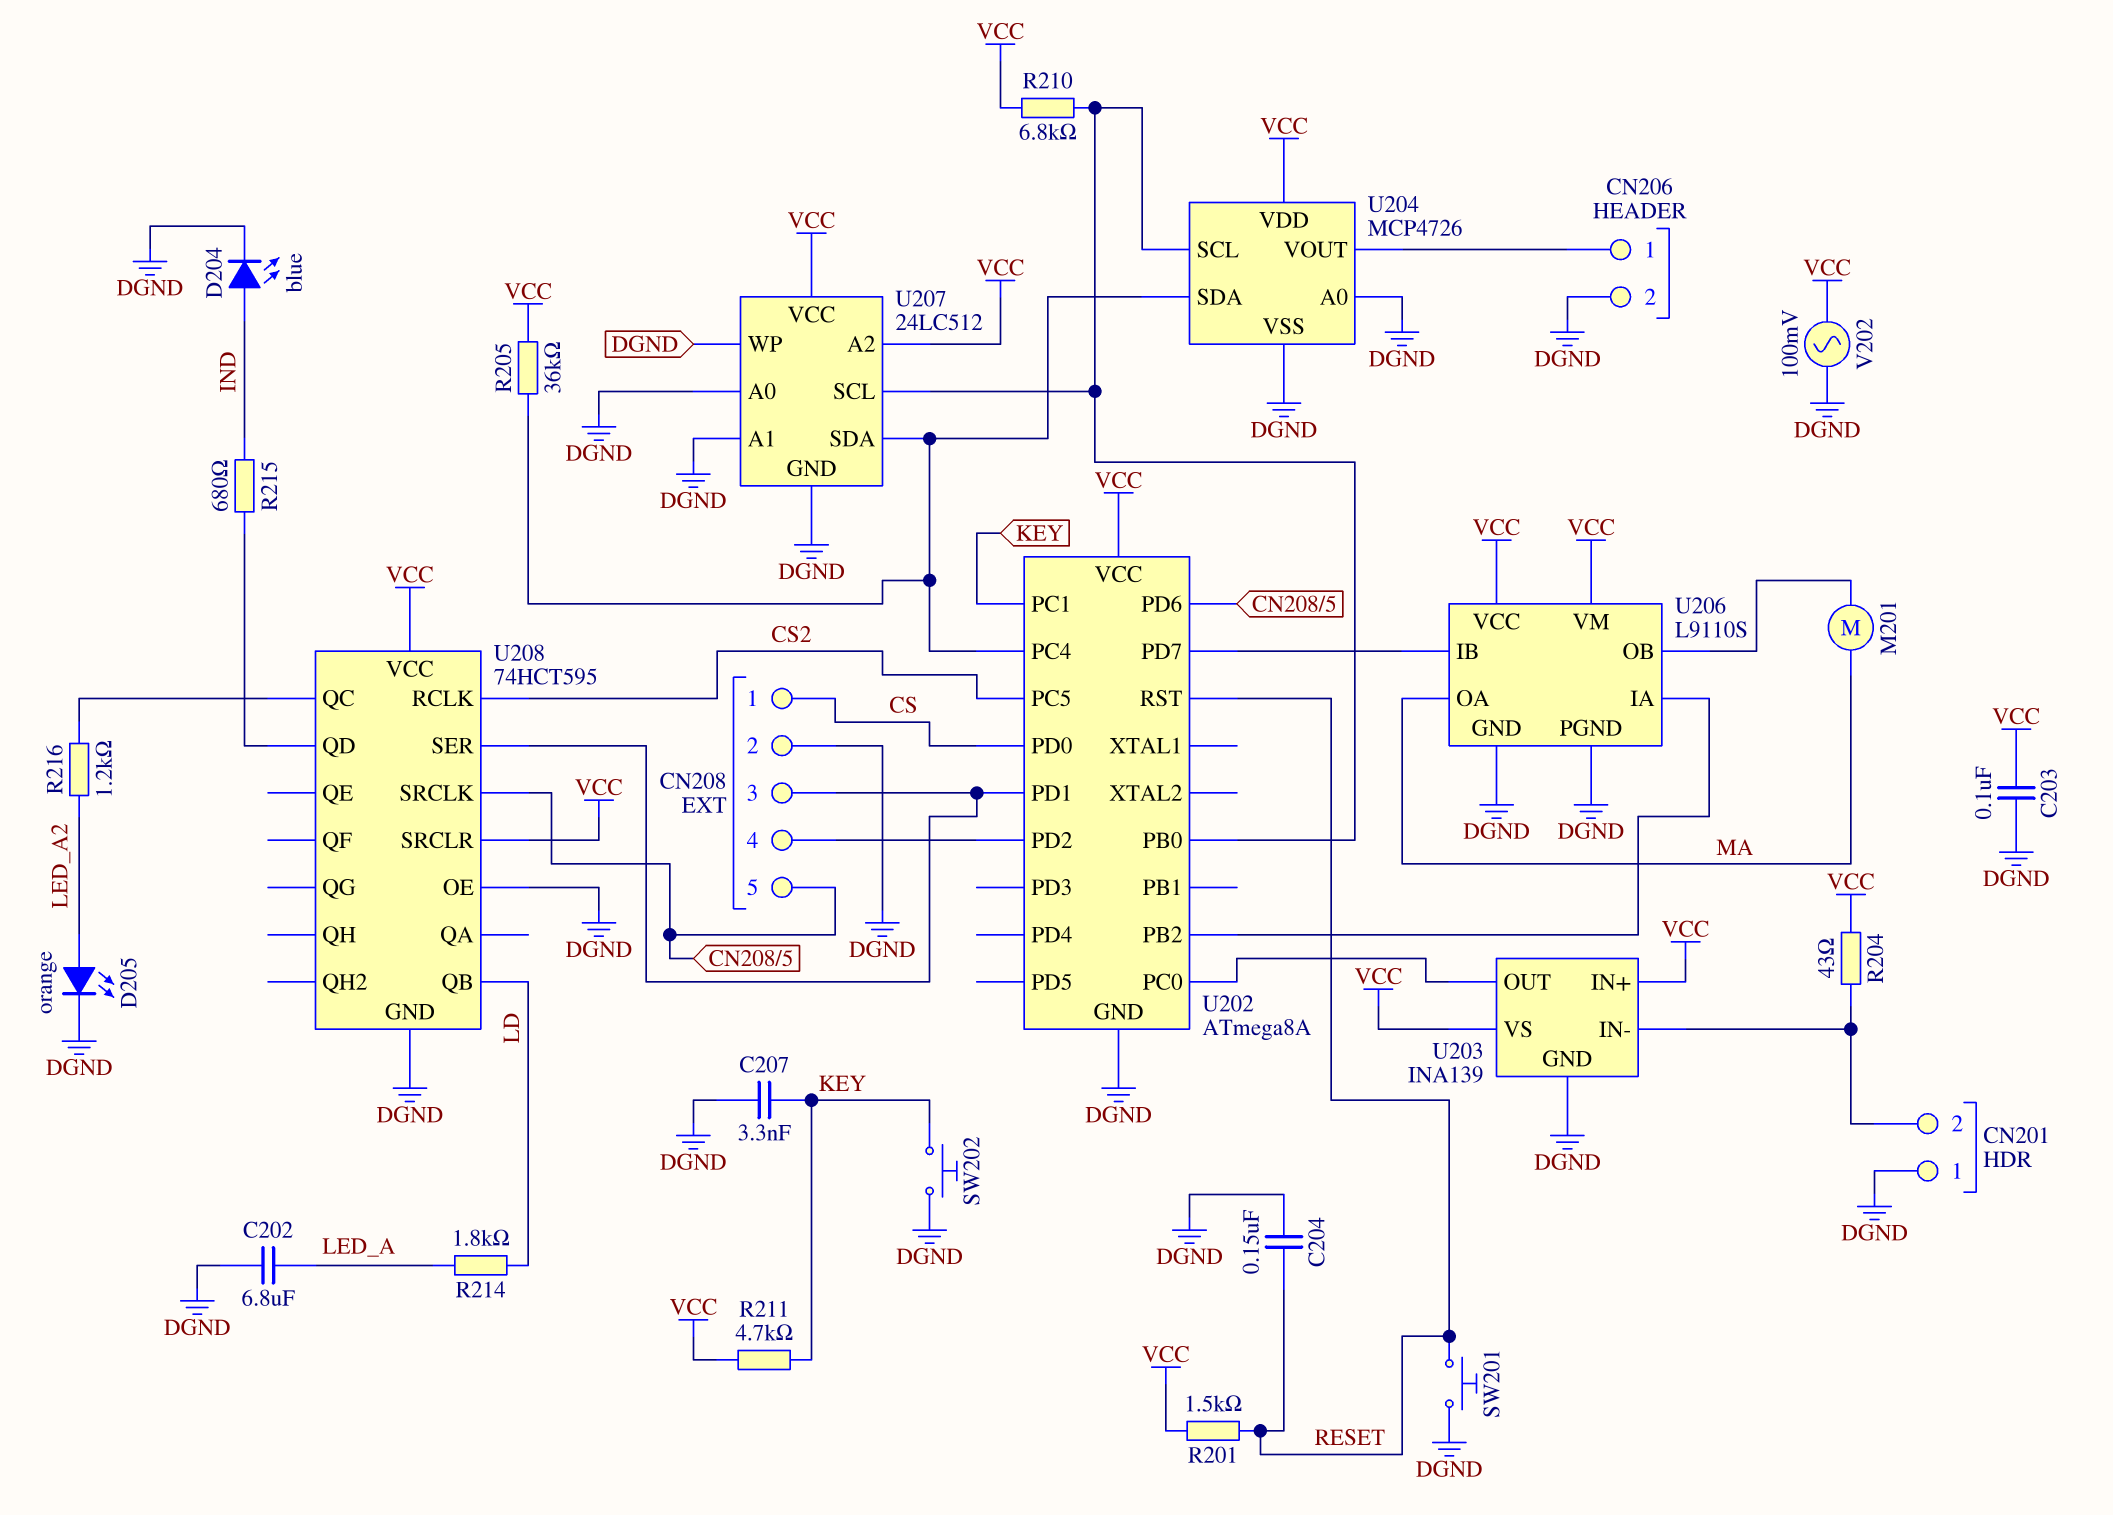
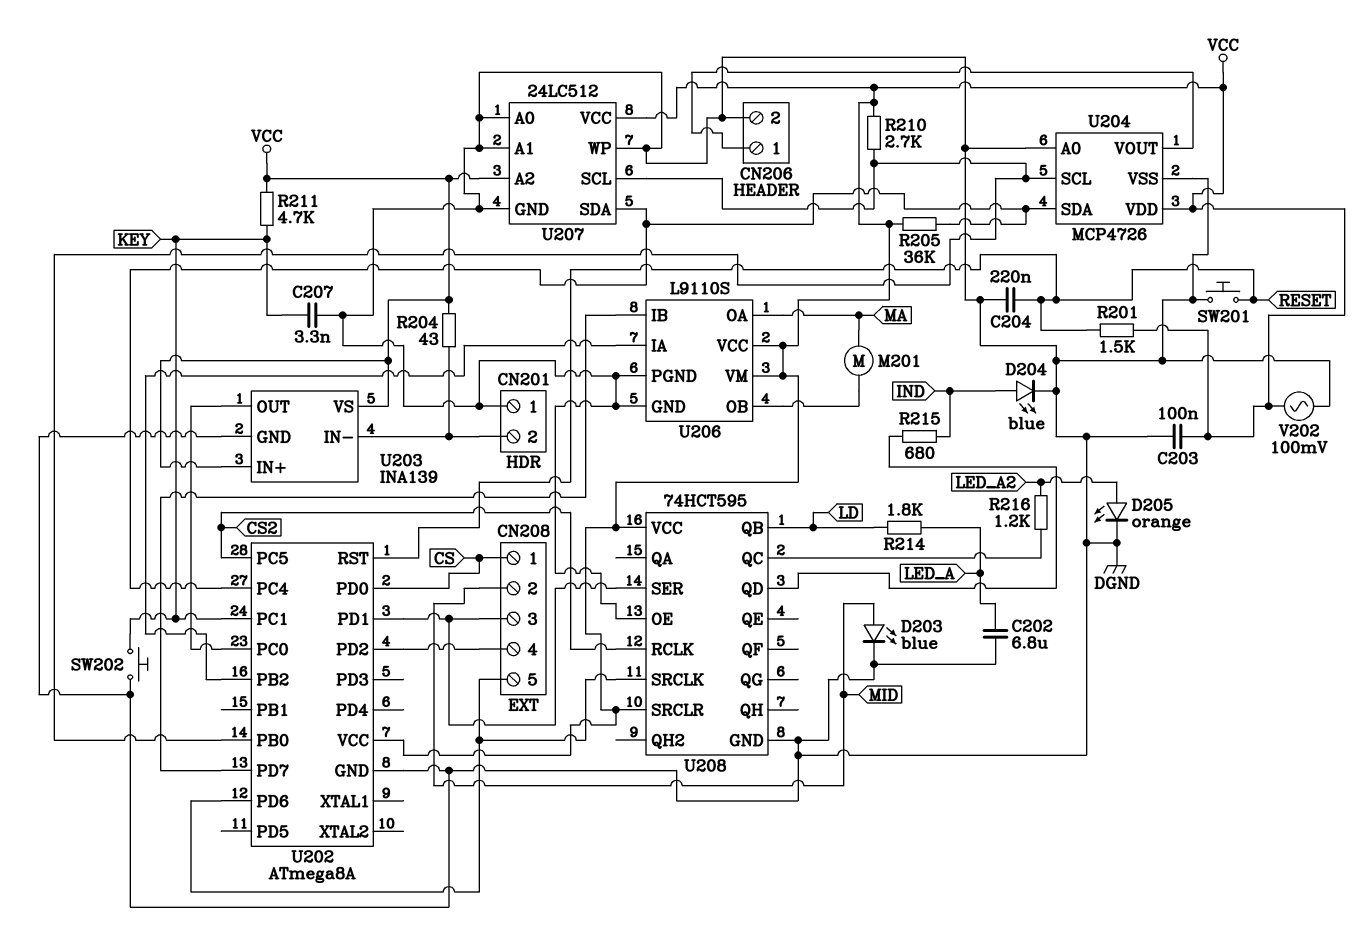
C204: 150nF (DGND, RESET) -> 220nF (DGND, RESET)
CN208 pin 2: DGND -> MID
D203: none -> LED blue (A MID, K DGND)
R210: 6.8k (U202/PB0, VCC) -> 2.7k (U202/PB0, VCC)

